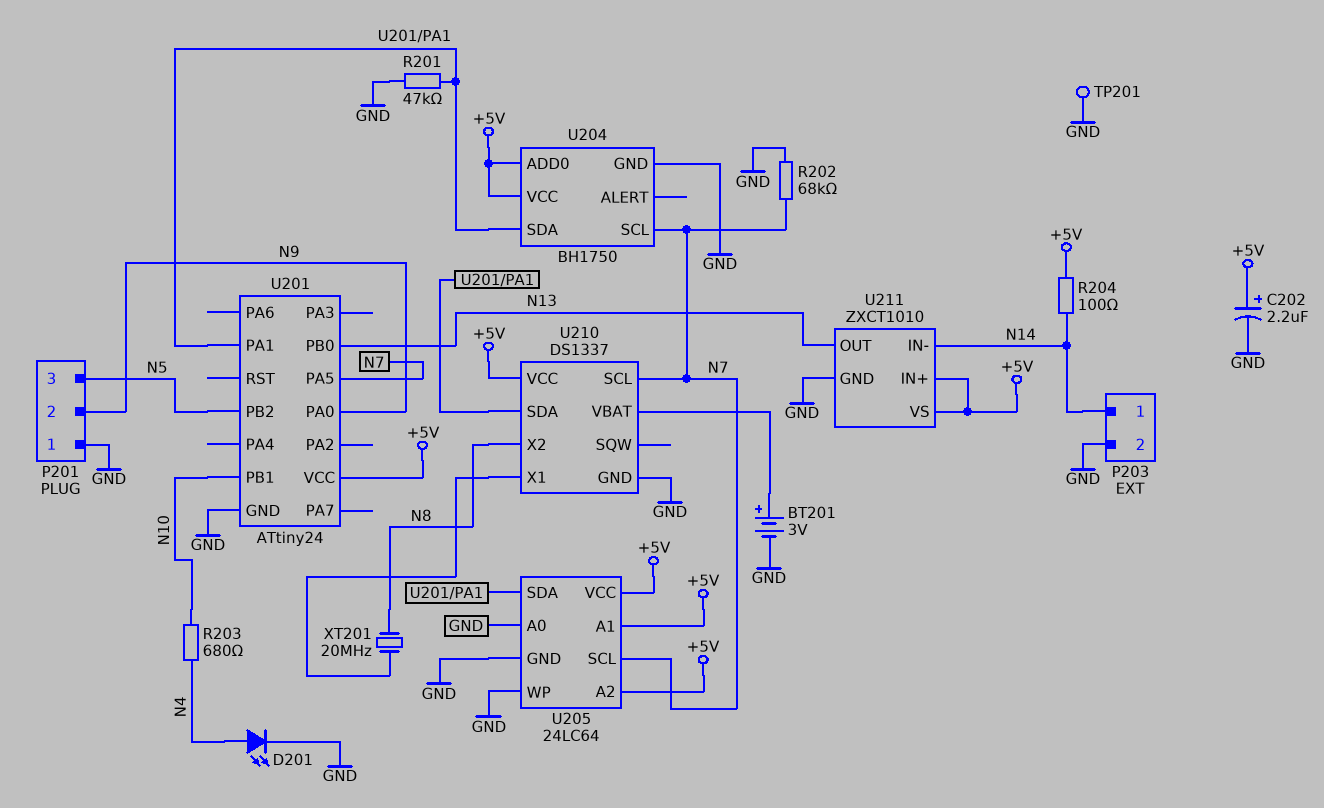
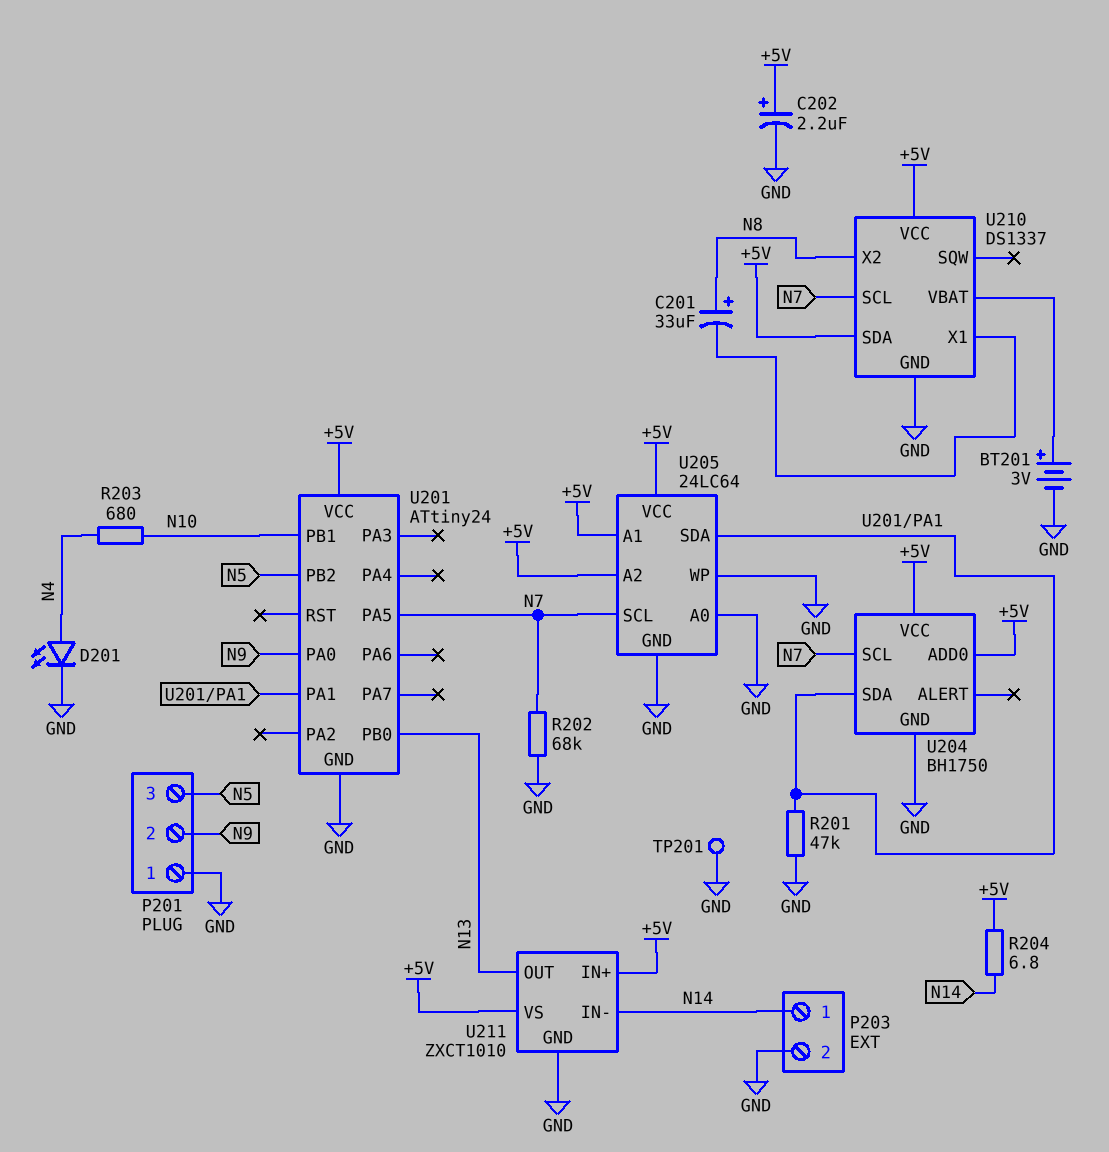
C201: none -> 33uF (plus N8, minus U210/X1)
R204: 100 (+5V, N14) -> 6.8 (+5V, N14)
U210 pin SDA: U201/PA1 -> +5V
XT201: 20MHz (N8, U210/X1) -> none

